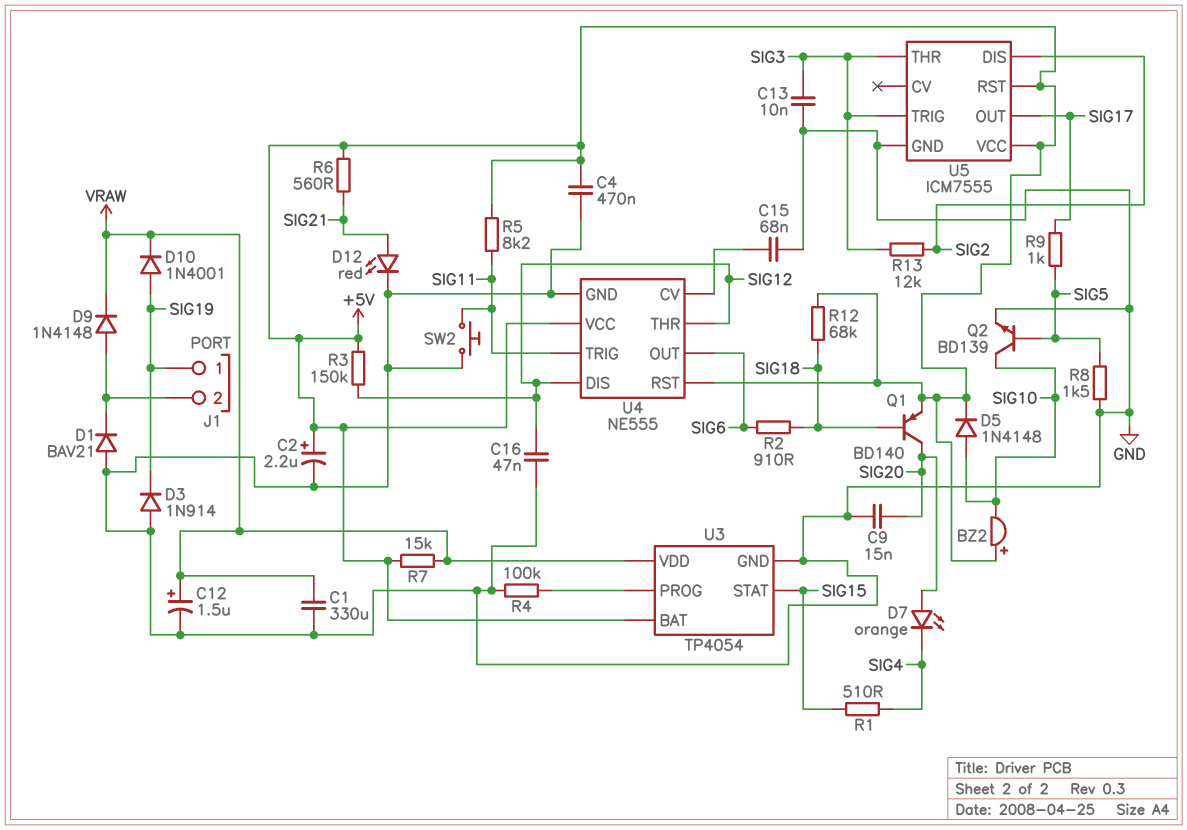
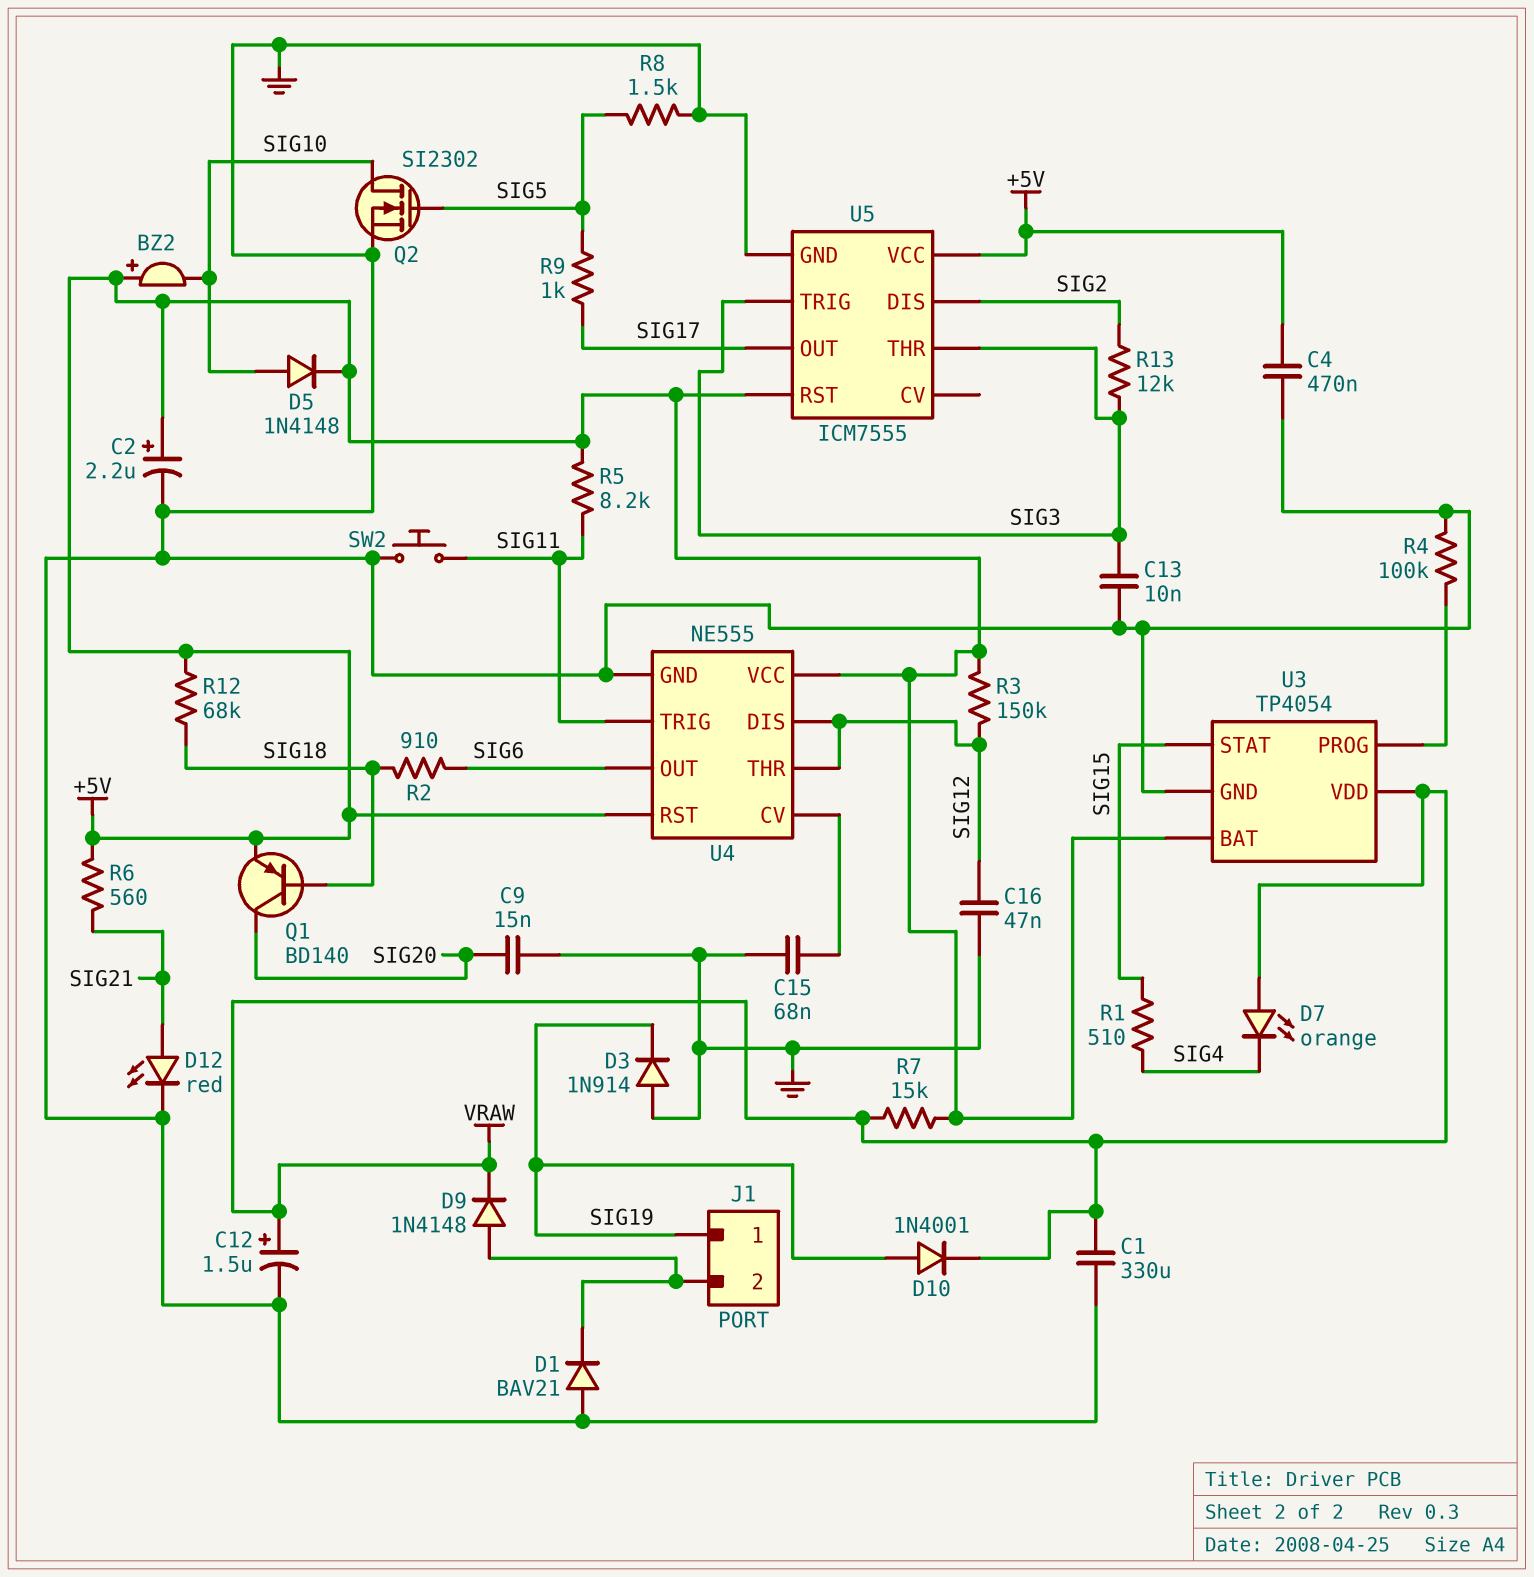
D7: LED orange (A SIG20, K SIG4) -> LED orange (A VRAW, K SIG4)
Q2: NPN BD139 (B SIG5, C SIG10, E GND) -> NMOS SI2302 (G SIG5, D SIG10, S GND)

